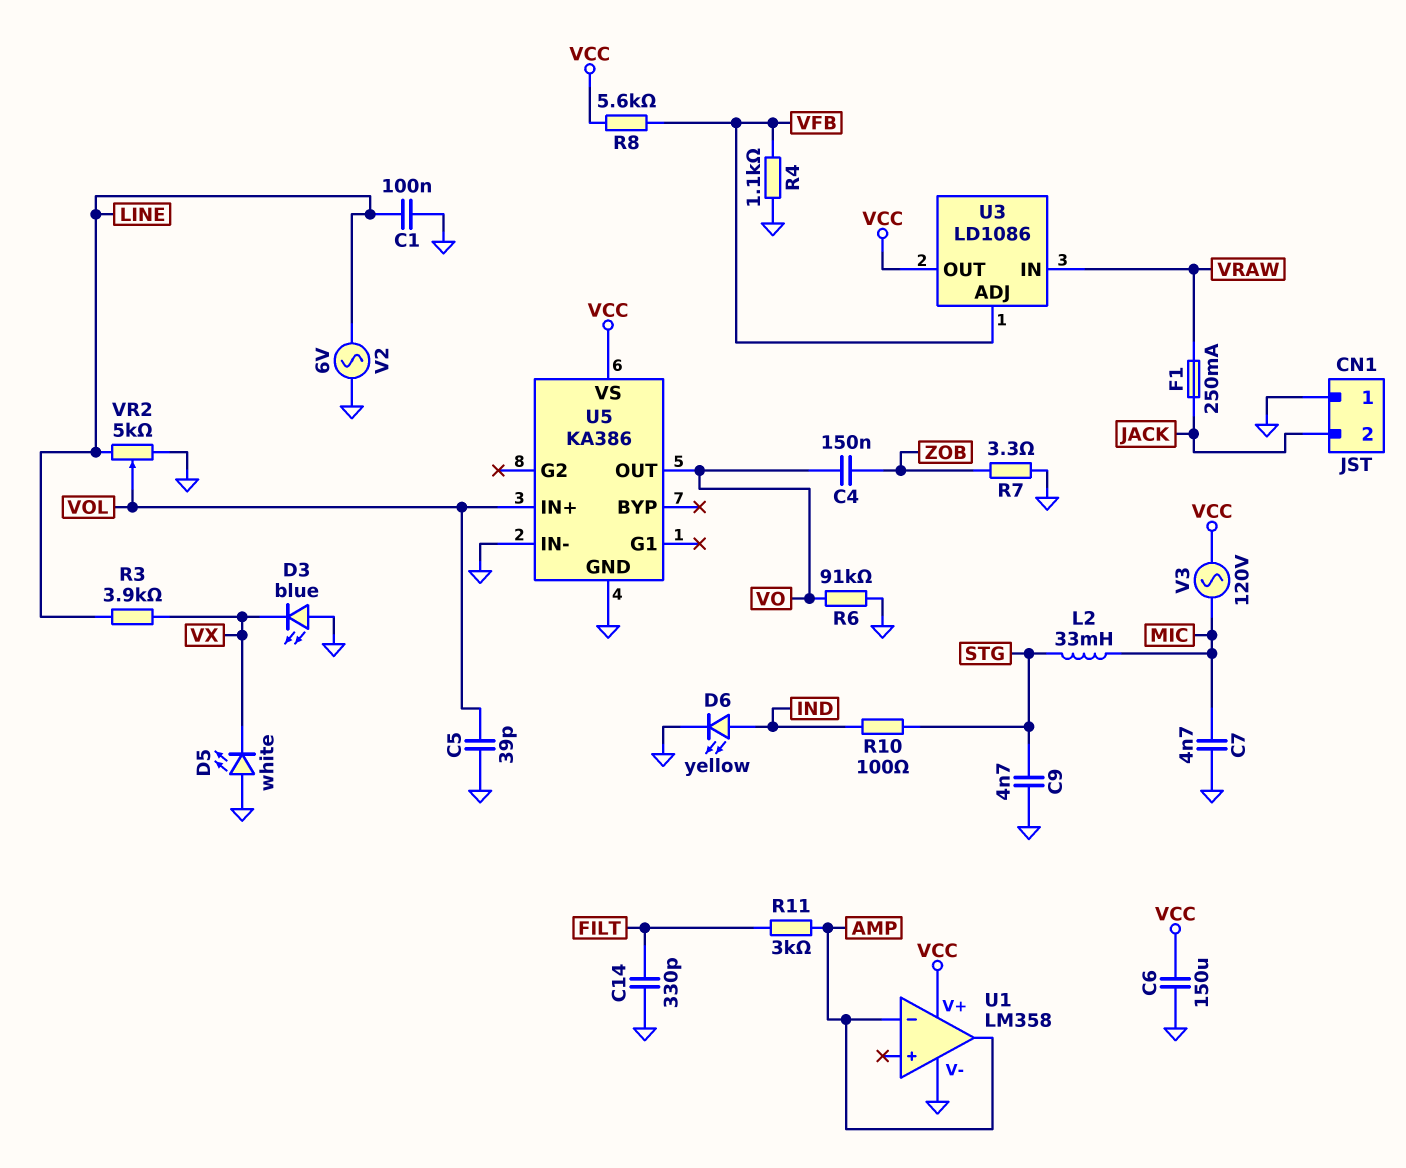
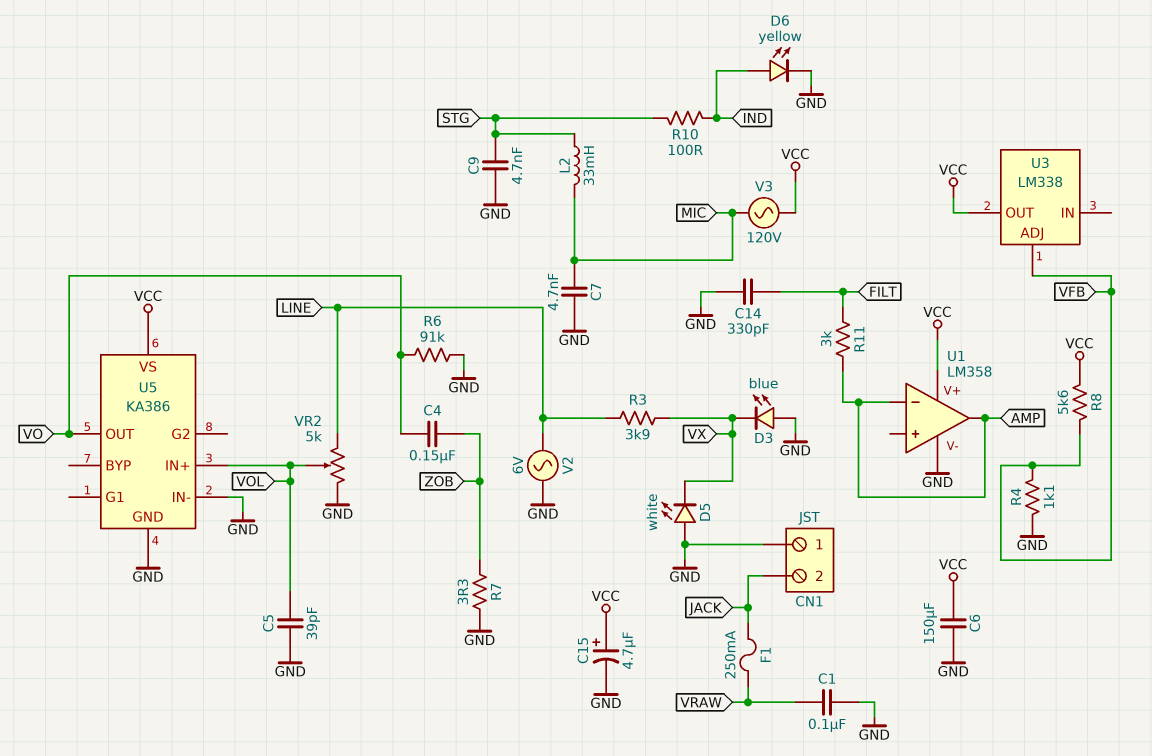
C1: 100nF (GND, LINE) -> 100nF (GND, VRAW)
C15: none -> 4.7uF (plus VCC, minus GND)
U3: LD1086 -> LM338
U3 pin IN: VRAW -> none

